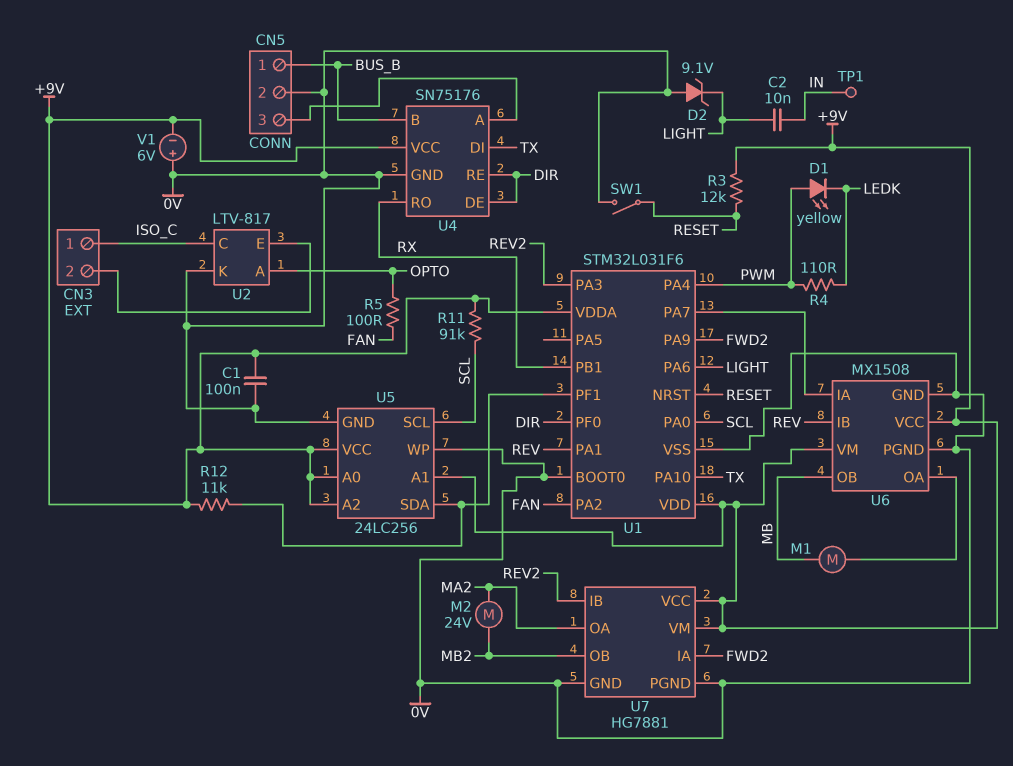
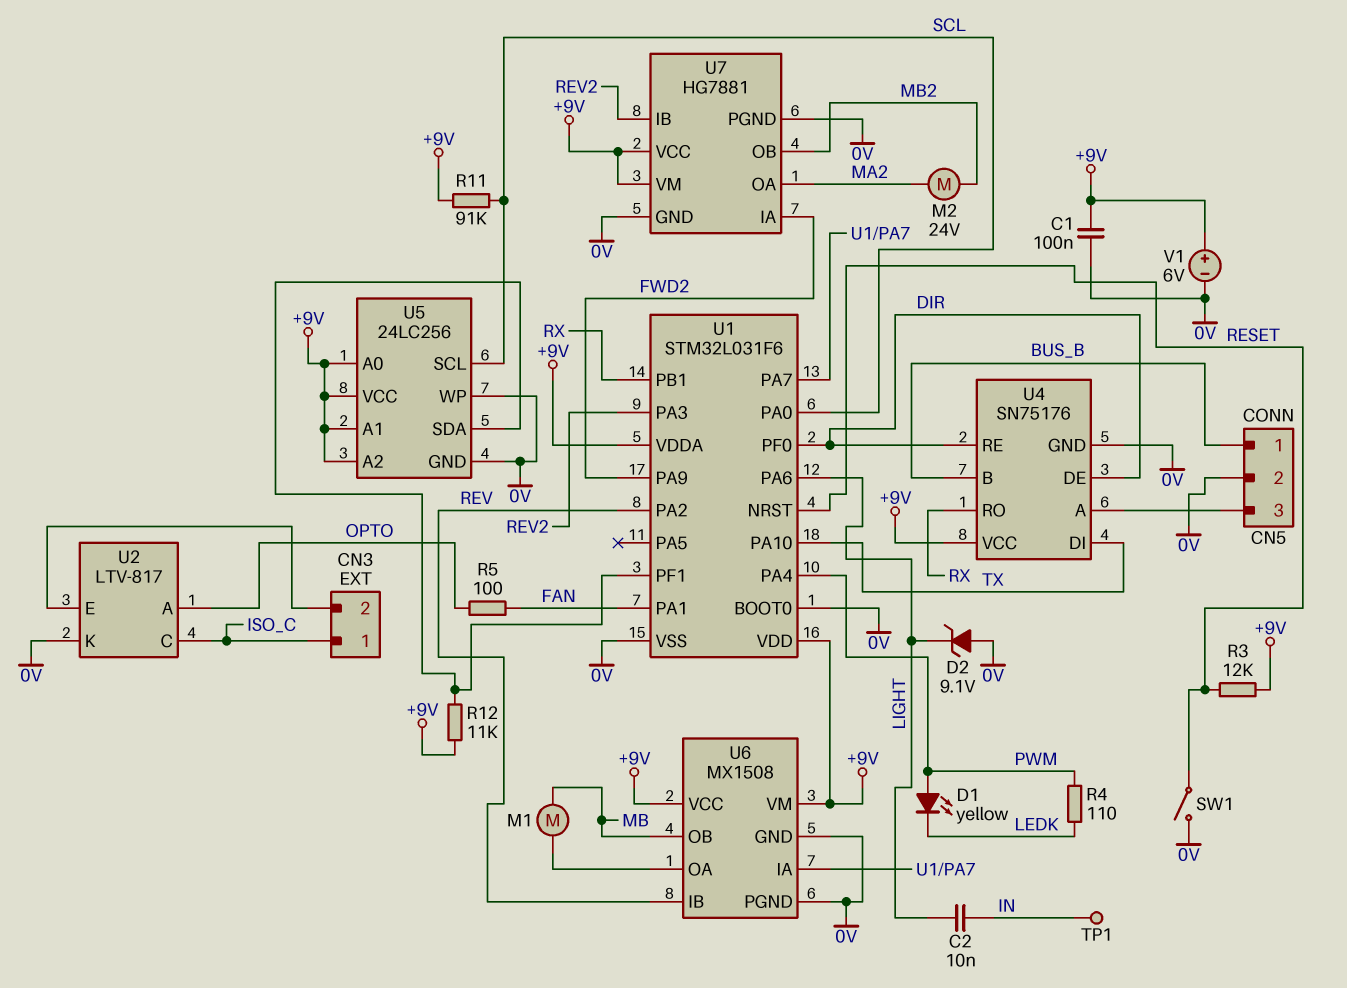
U1 pin PA1: REV -> FAN
U1 pin PA2: FAN -> REV
V1: 6V (plus 0V, minus +9V) -> 6V (plus +9V, minus 0V)

